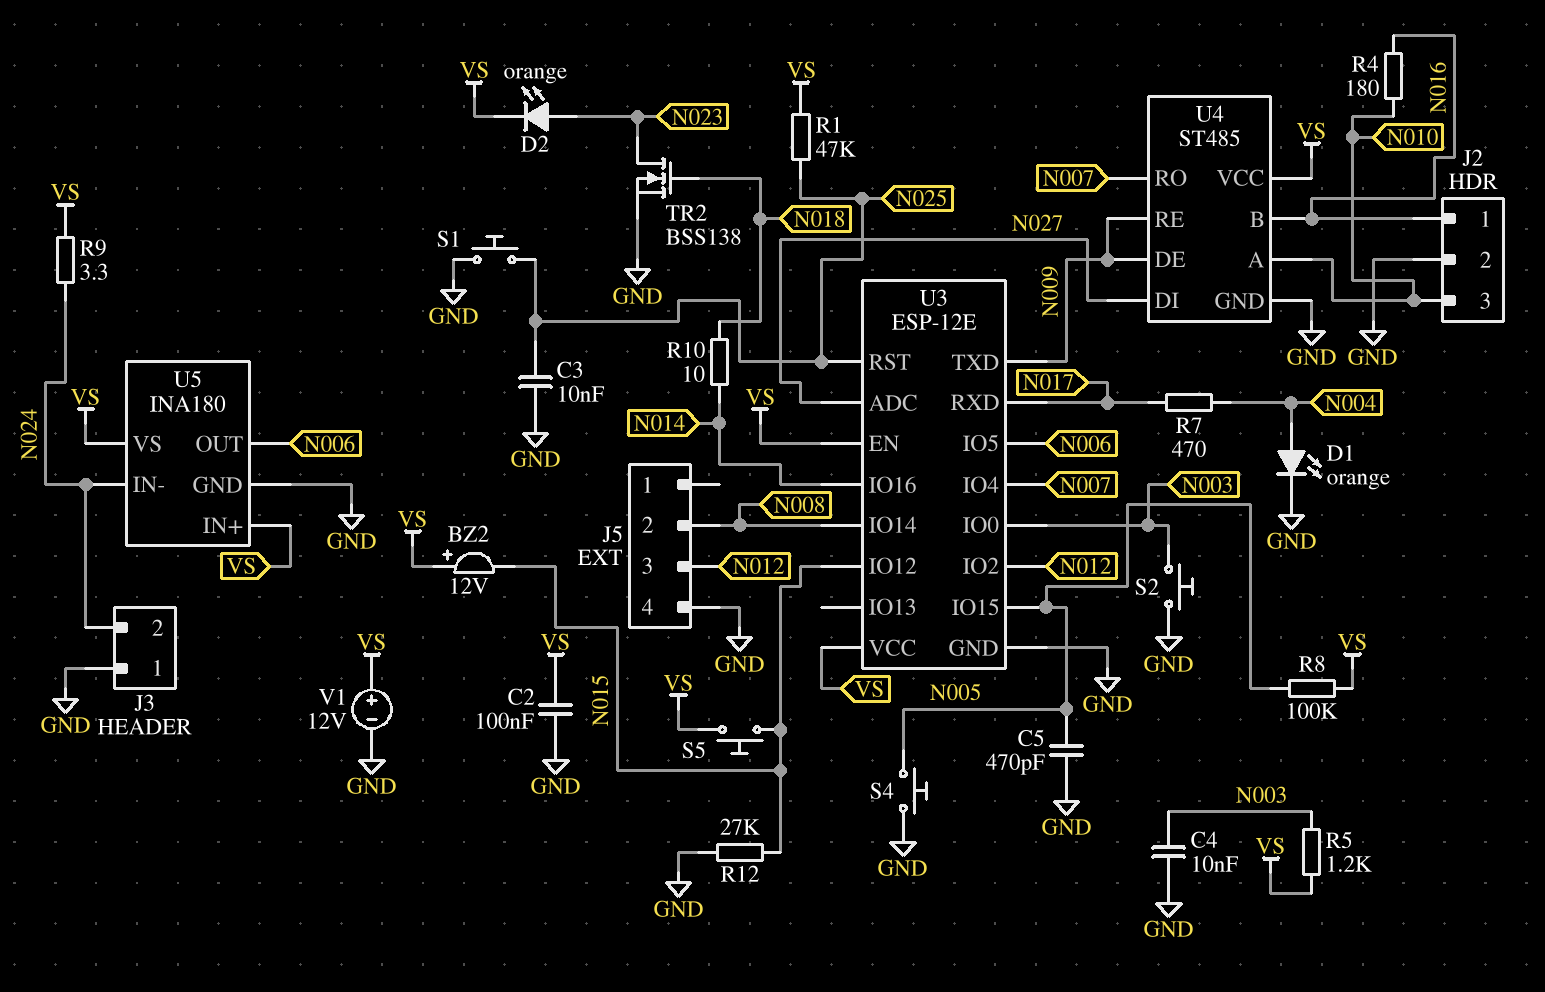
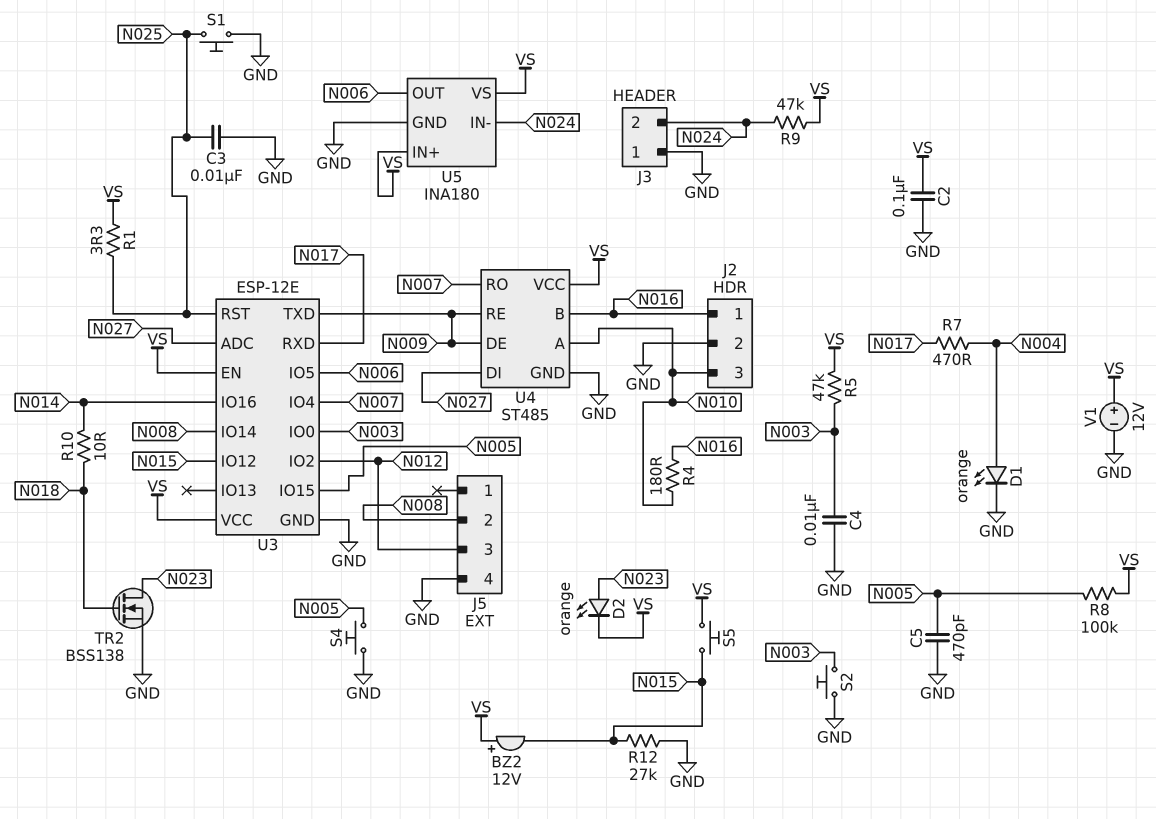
R1: 47k (N025, VS) -> 3.3 (N025, VS)
R5: 1.2k (N003, VS) -> 47k (N003, VS)
R9: 3.3 (N024, VS) -> 47k (N024, VS)

